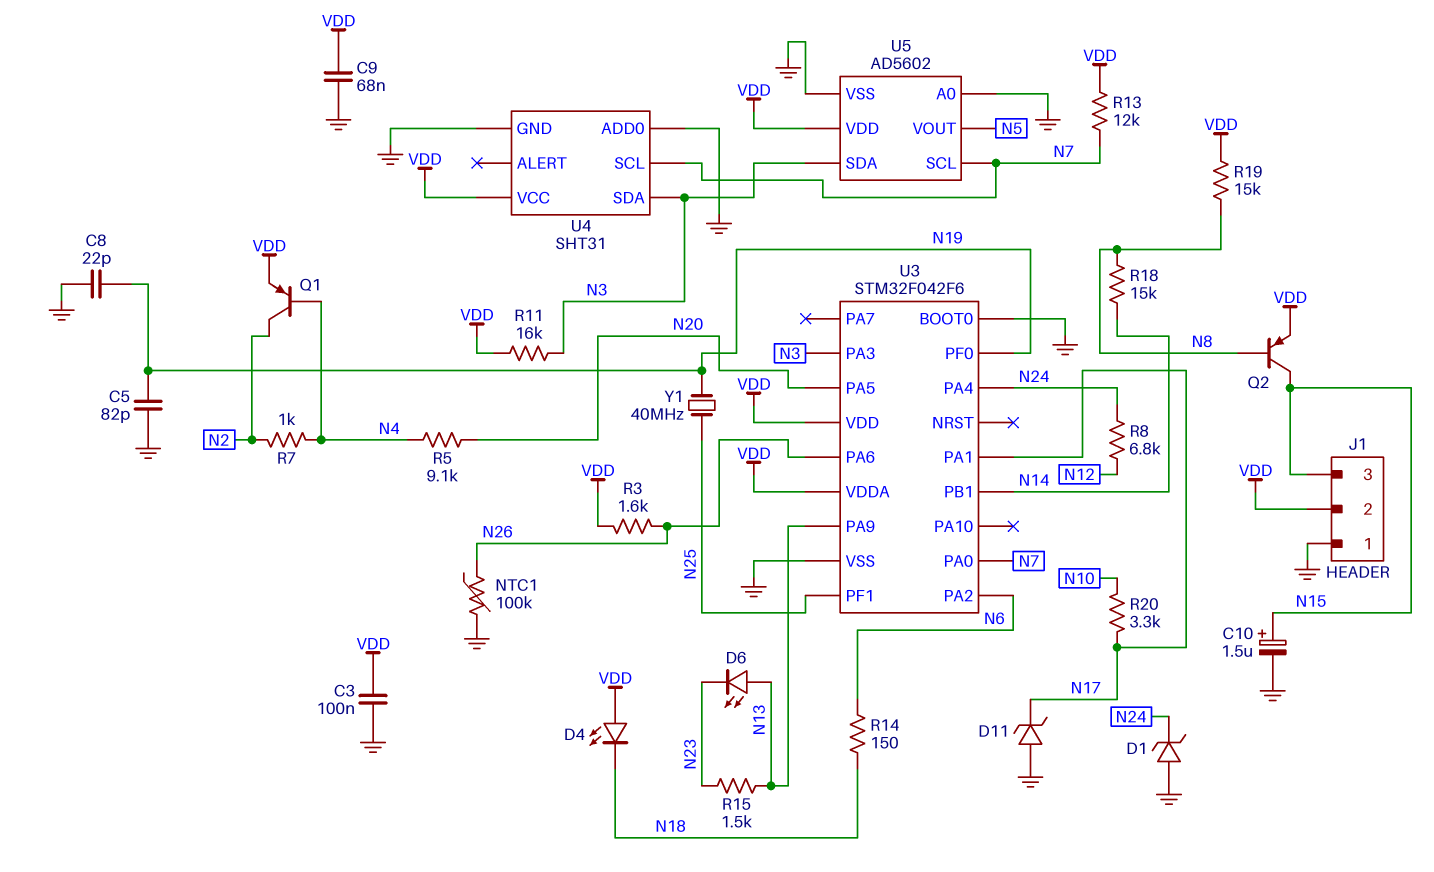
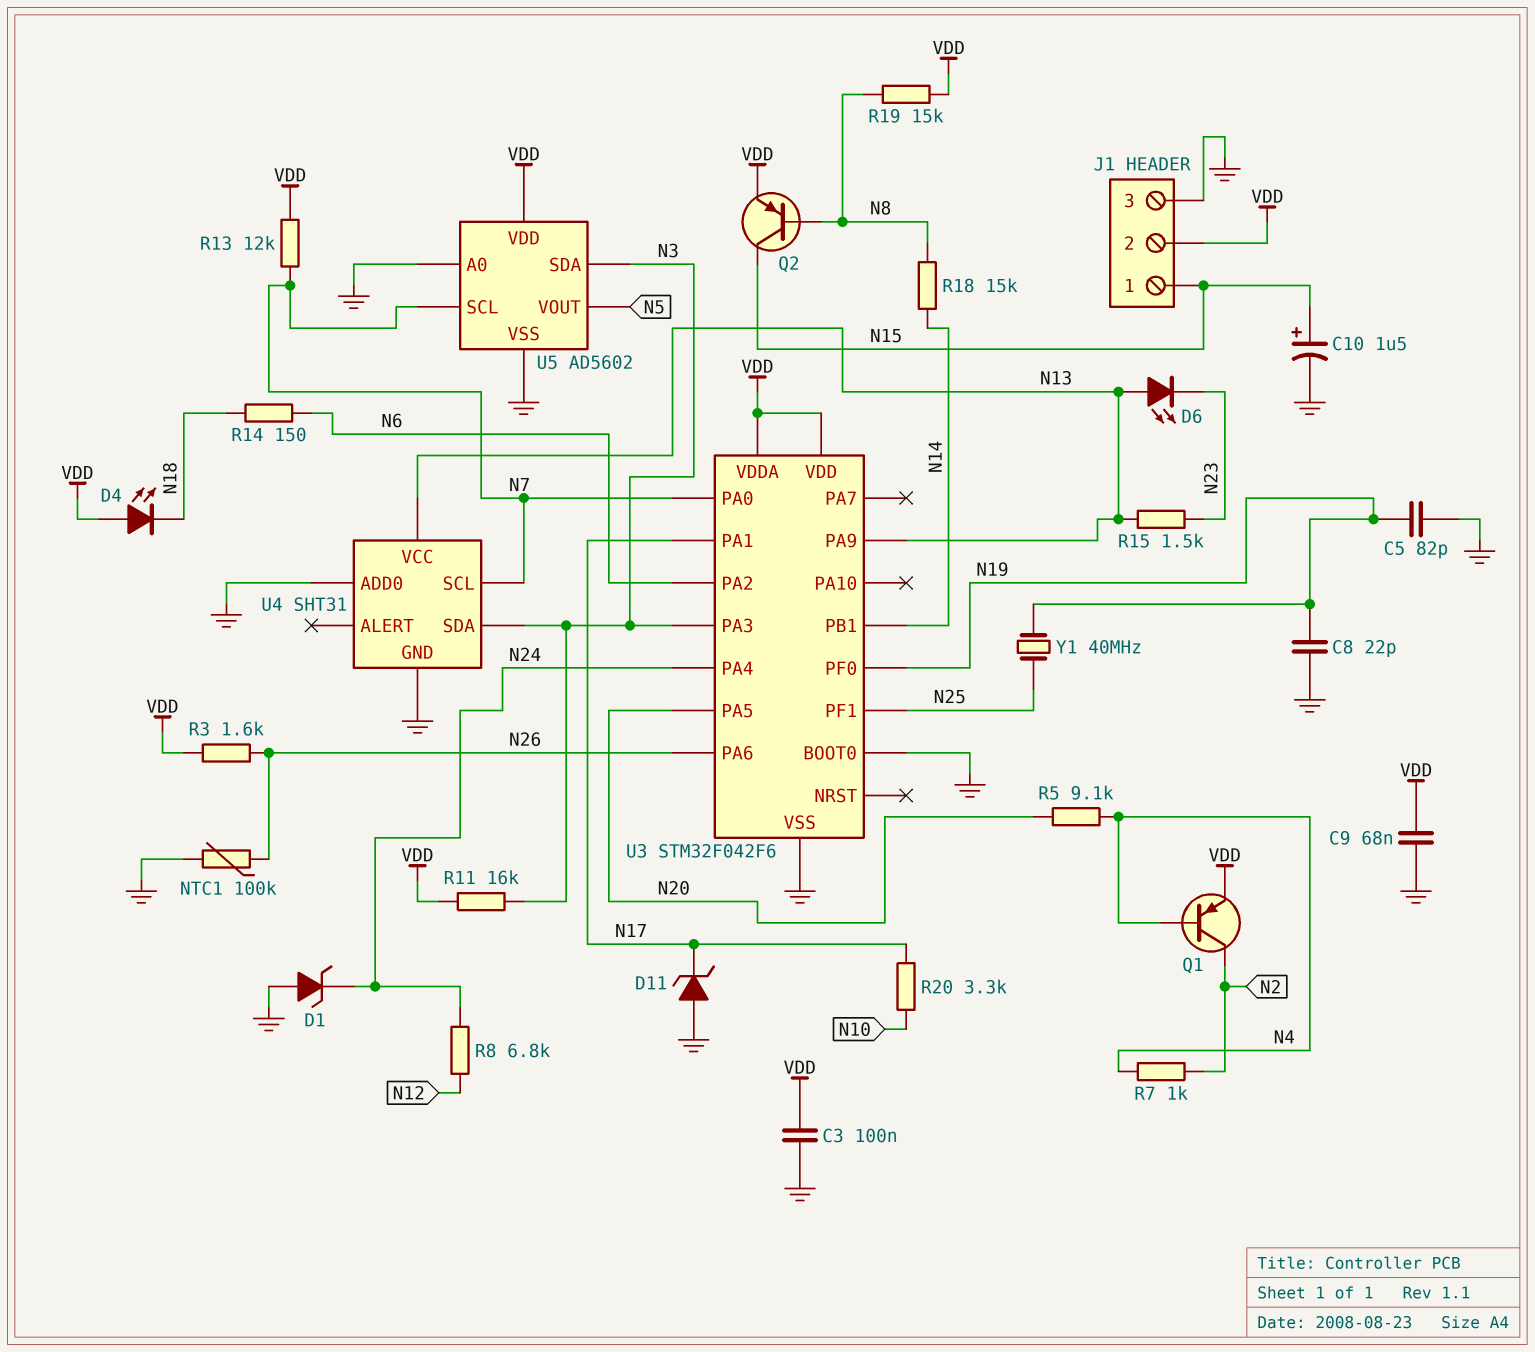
J1 pin 1: GND -> N15
J1 pin 3: N15 -> GND
U4 pin VCC: VDD -> N13

